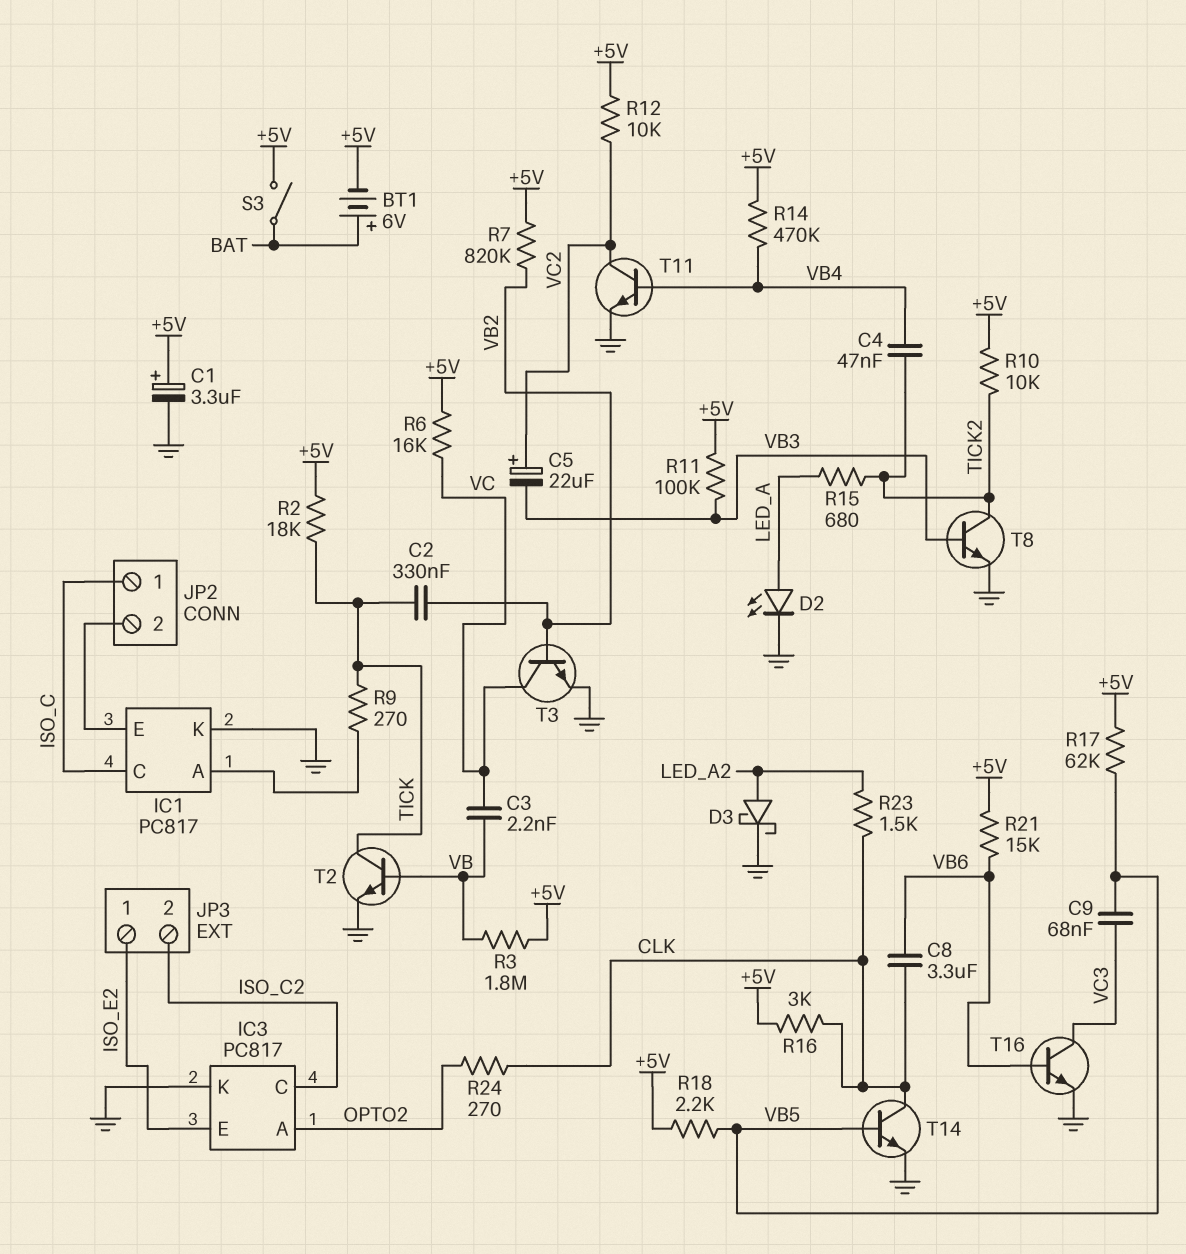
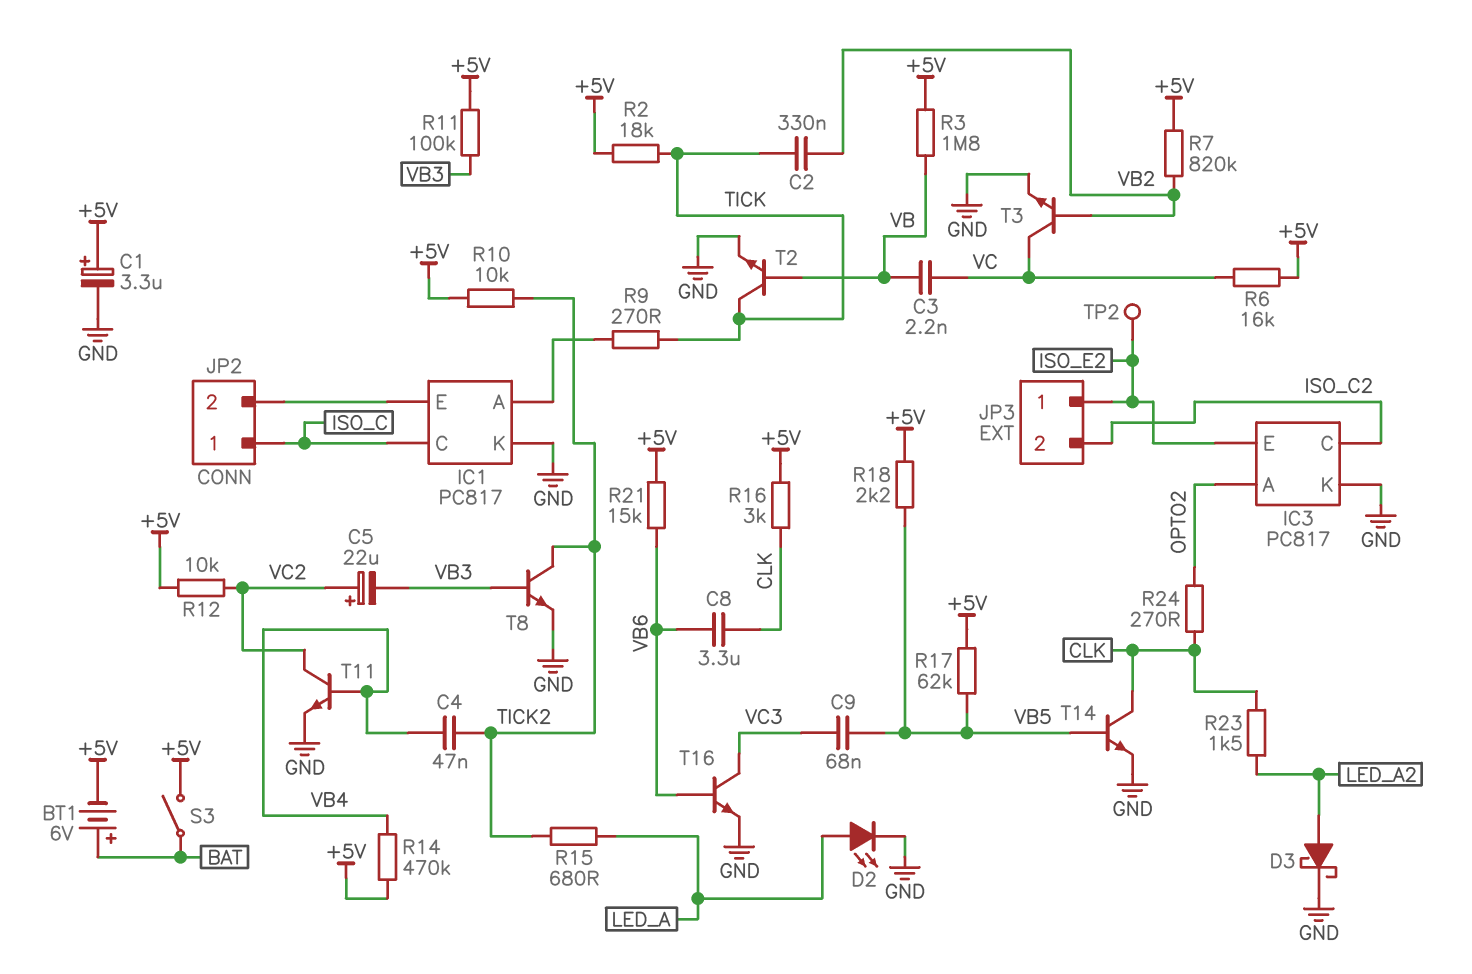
TP2: none -> test point (ISO_E2)

